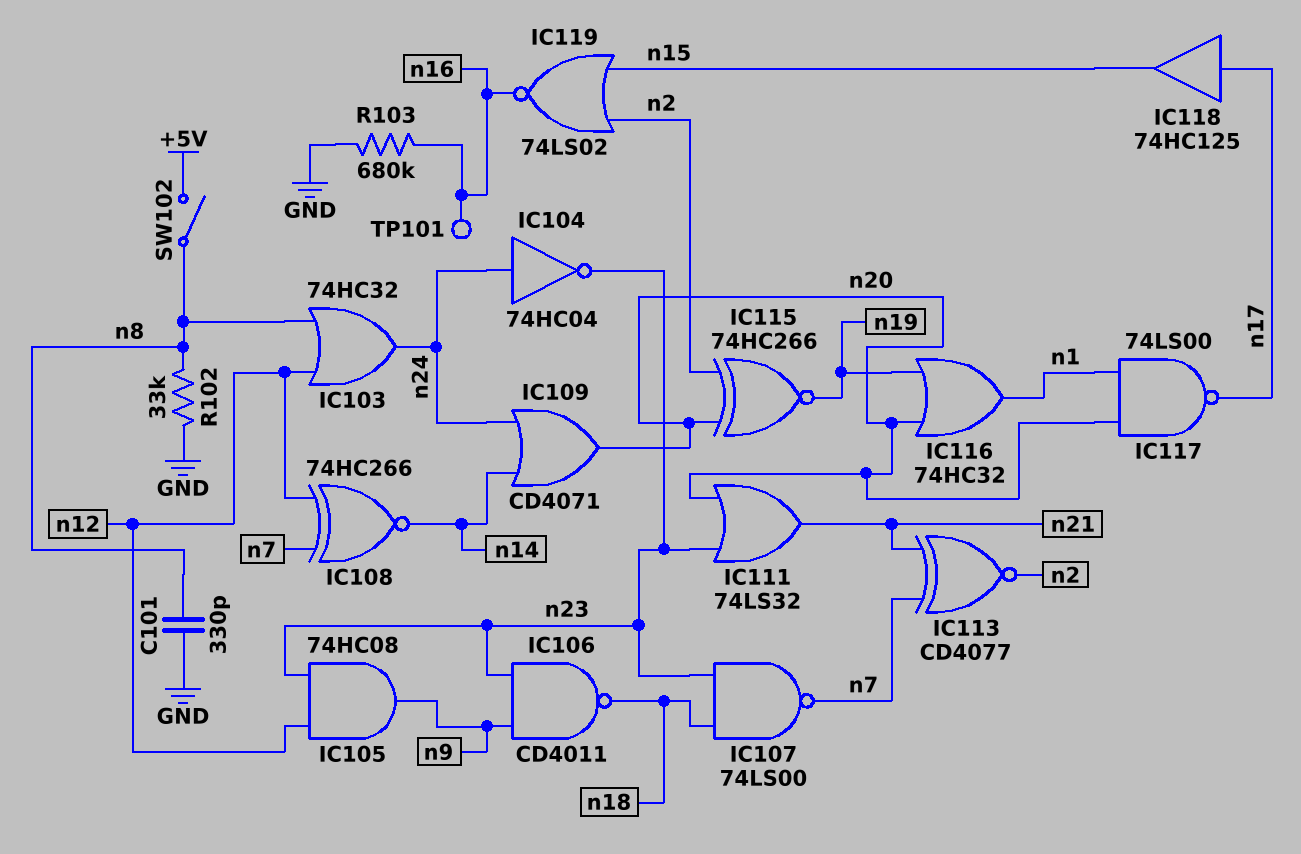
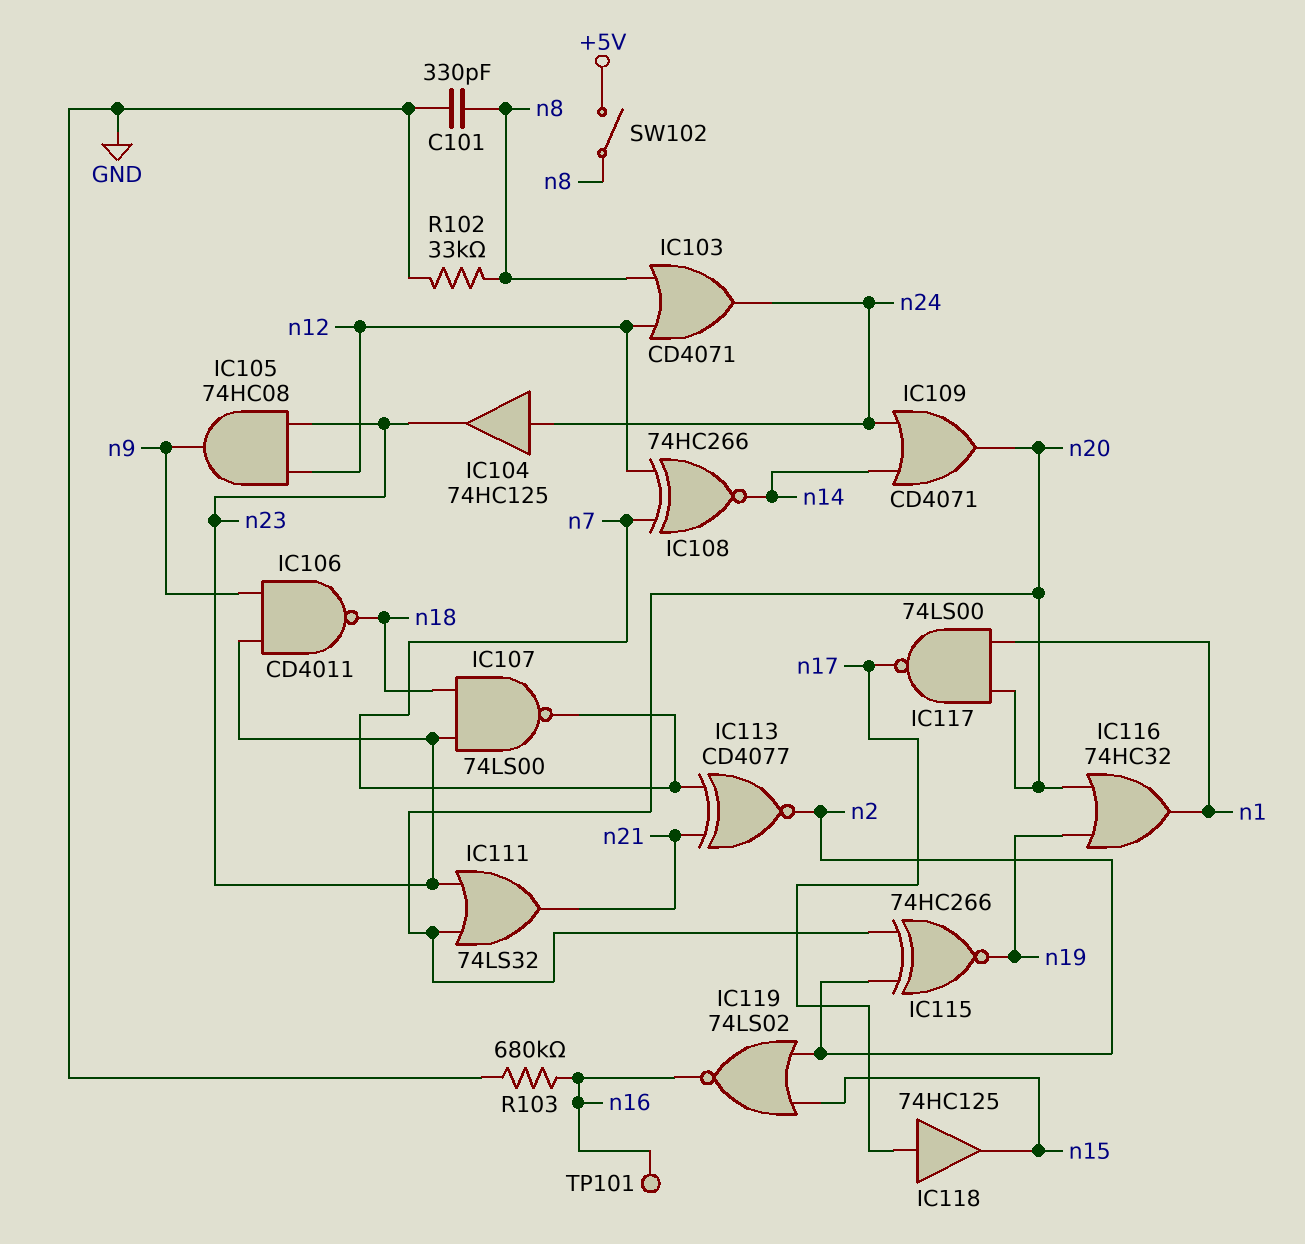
IC103: OR 74HC32 (in n8, in n12, out n24) -> OR CD4071 (in n8, in n12, out n24)
IC104: NOT 74HC04 (in n24, out n23) -> buffer 74HC125 (in n24, out n23)

